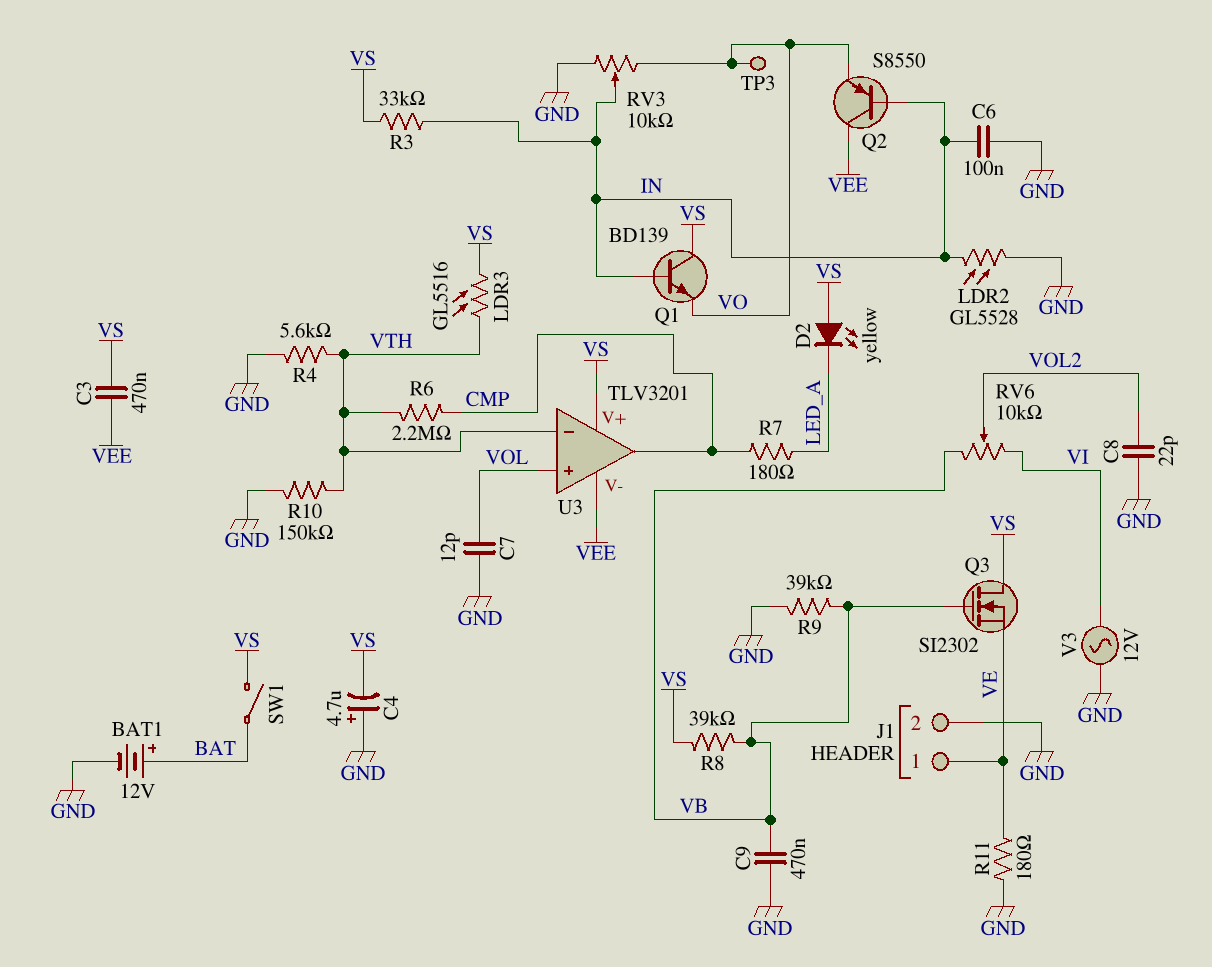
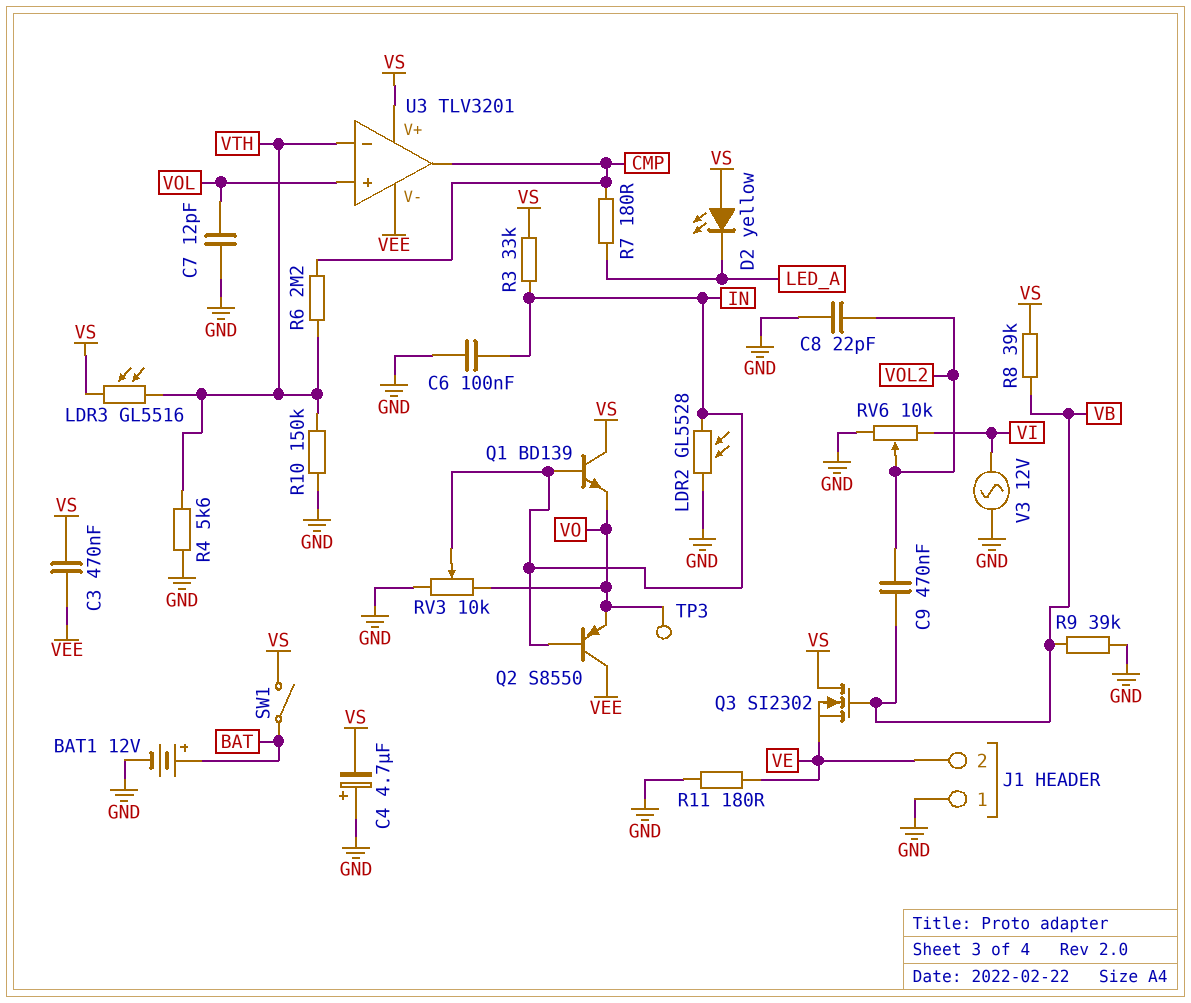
C9: 470nF (GND, VB) -> 470nF (VB, VOL2)
J1 pin 1: VE -> GND
J1 pin 2: GND -> VE
RV6: 10k (VB, VI, wiper VOL2) -> 10k (GND, VI, wiper VOL2)

